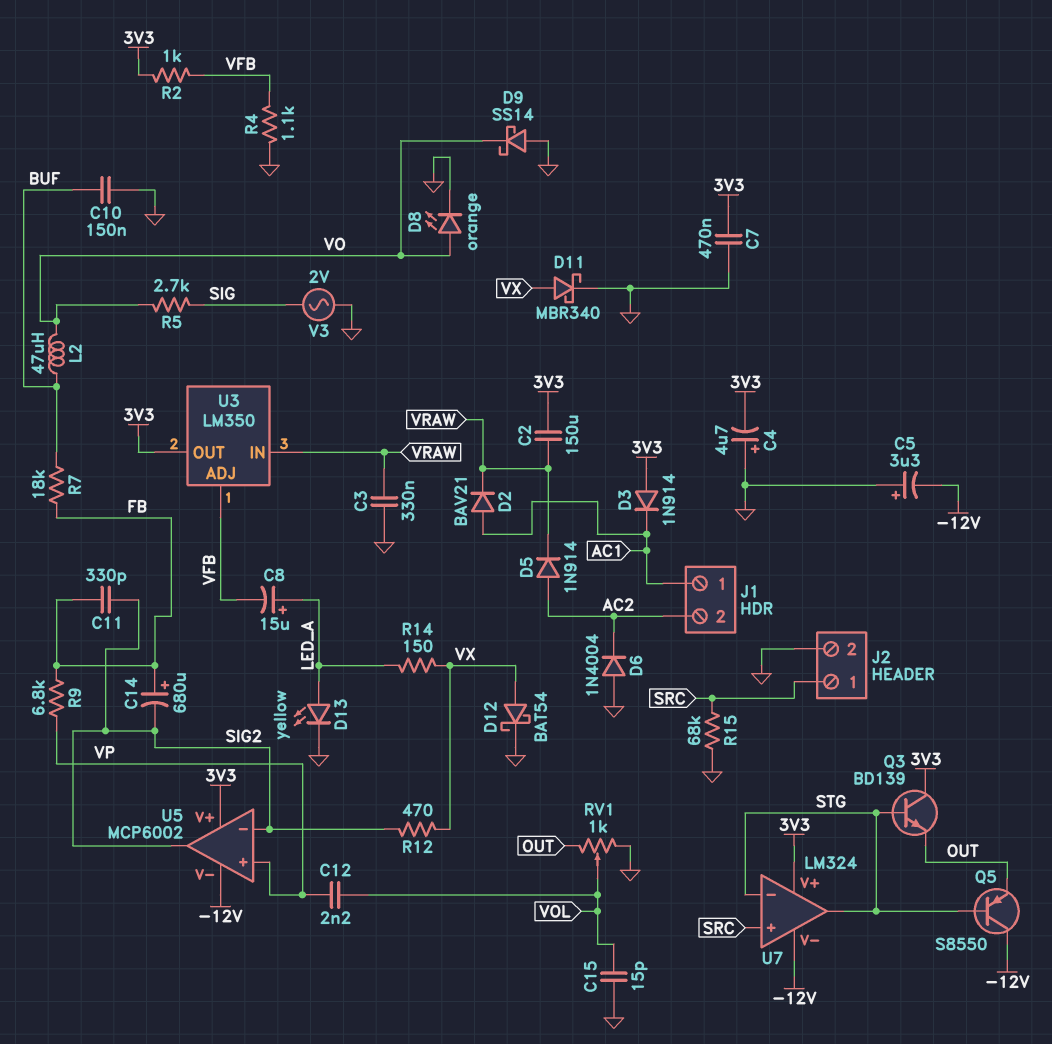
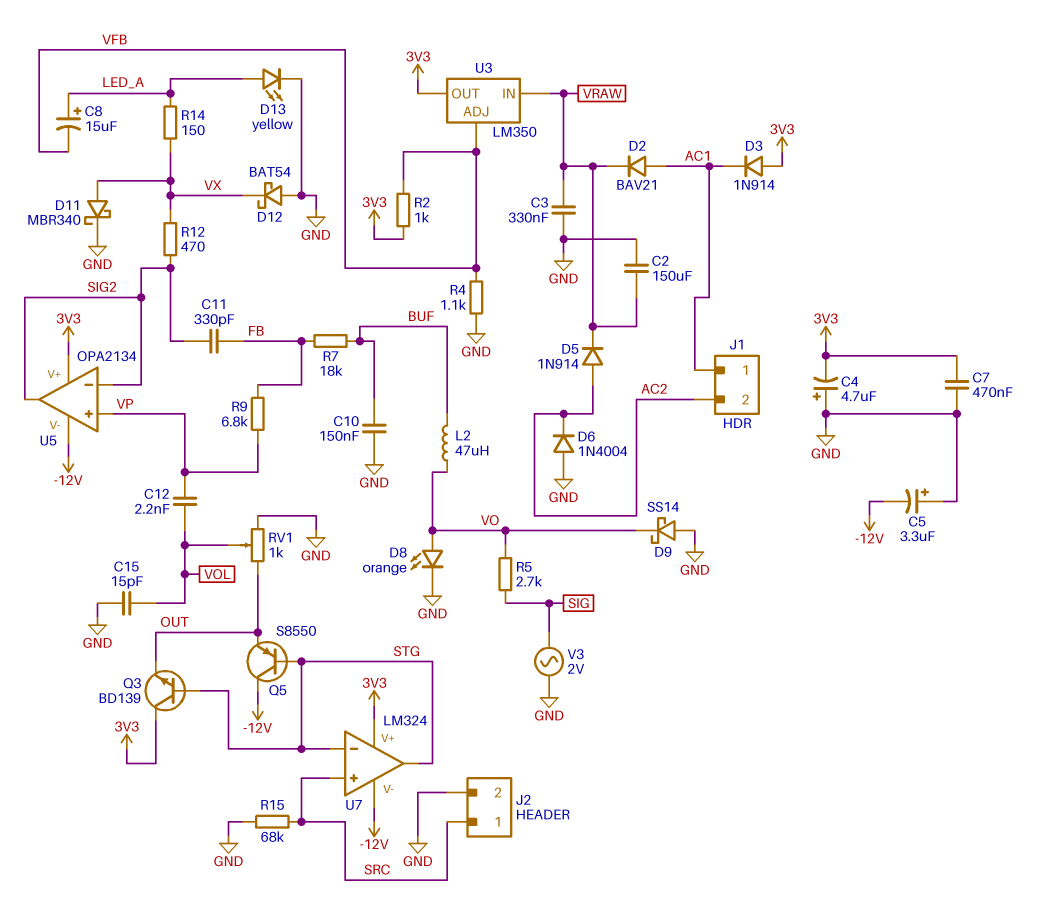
C2: 150uF (3V3, VRAW) -> 150uF (GND, VRAW)
C14: 680uF (plus FB, minus SIG2) -> none
D12: schottky BAT54 (A VX, K GND) -> schottky BAT54 (A GND, K VX)
U5: MCP6002 -> OPA2134

